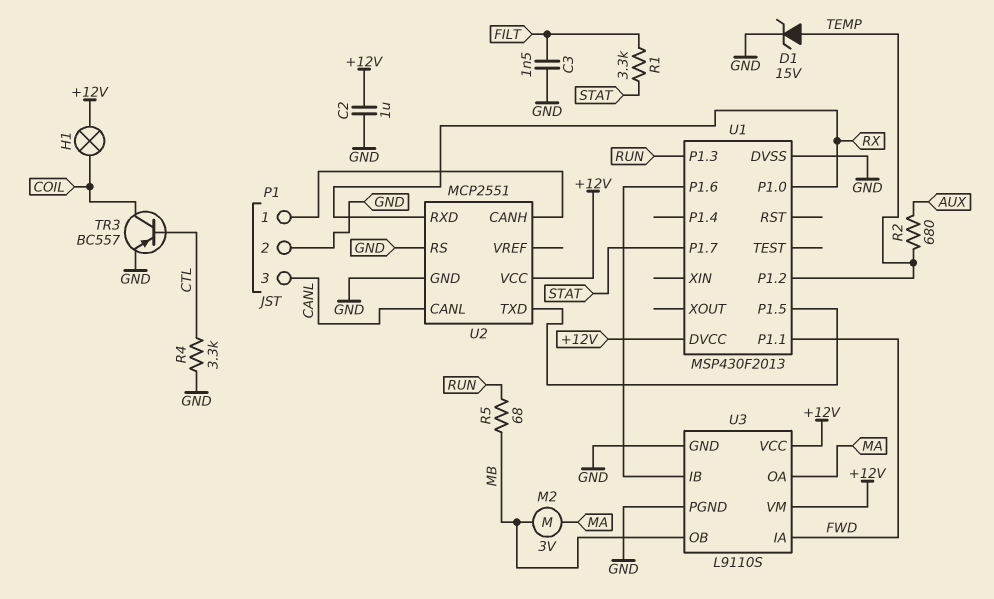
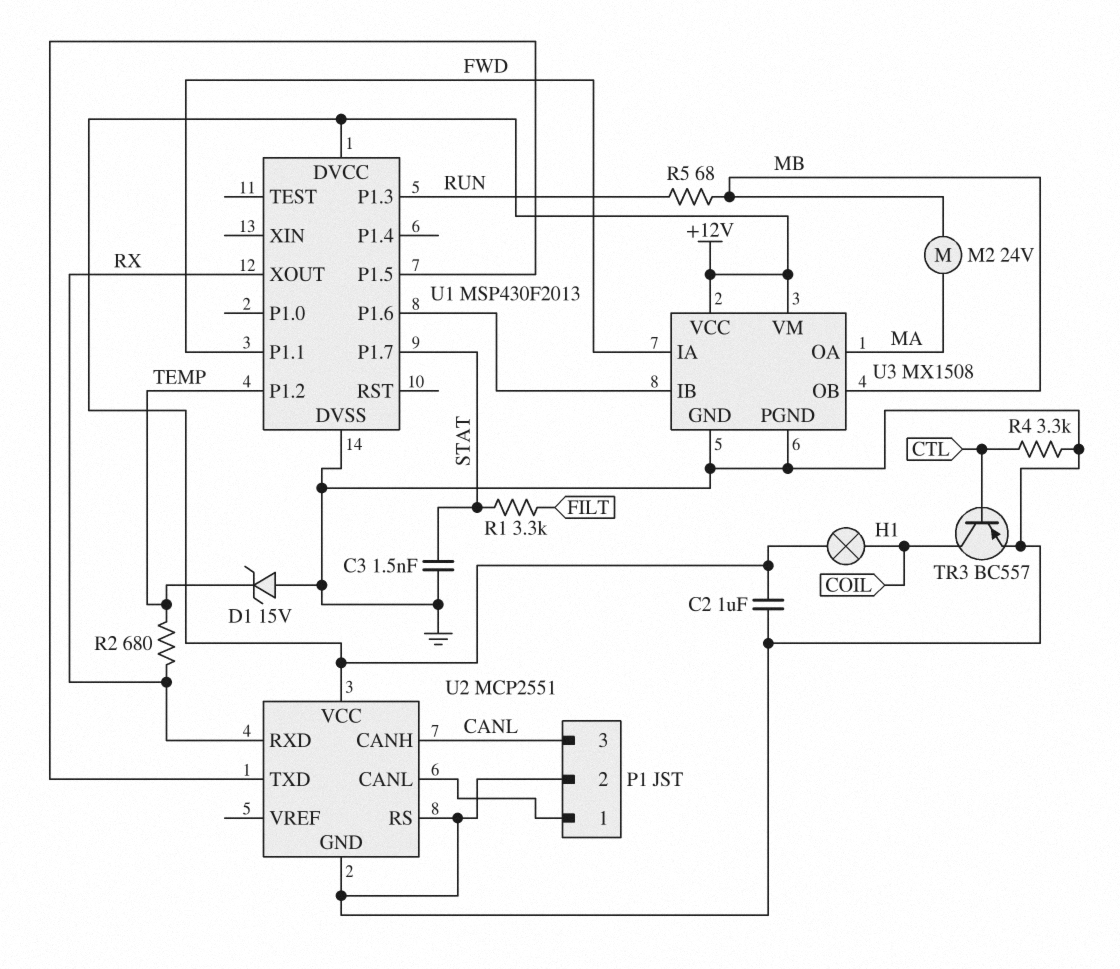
C3: 1.5nF (FILT, GND) -> 1.5nF (GND, STAT)
D1: zener 15V (A TEMP, K GND) -> zener 15V (A GND, K TEMP)
M2: motor 3V (MA, MB) -> motor 24V (MA, MB)
R2: 680 (AUX, TEMP) -> 680 (RX, TEMP)
U1 pin P1.0: RX -> none
U1 pin XOUT: none -> RX
U2 pin CANH: P1/1 -> CANL
U2 pin CANL: CANL -> P1/1
U3: L9110S -> MX1508

